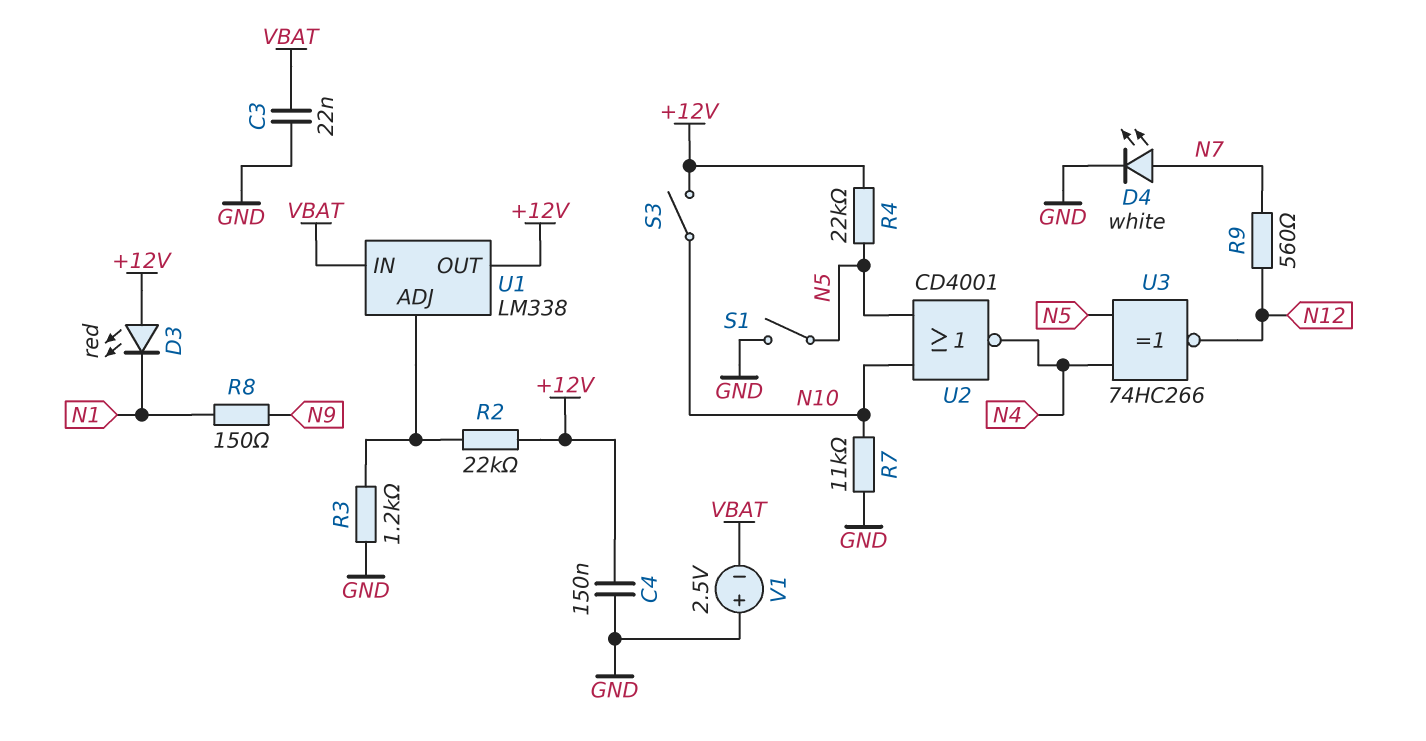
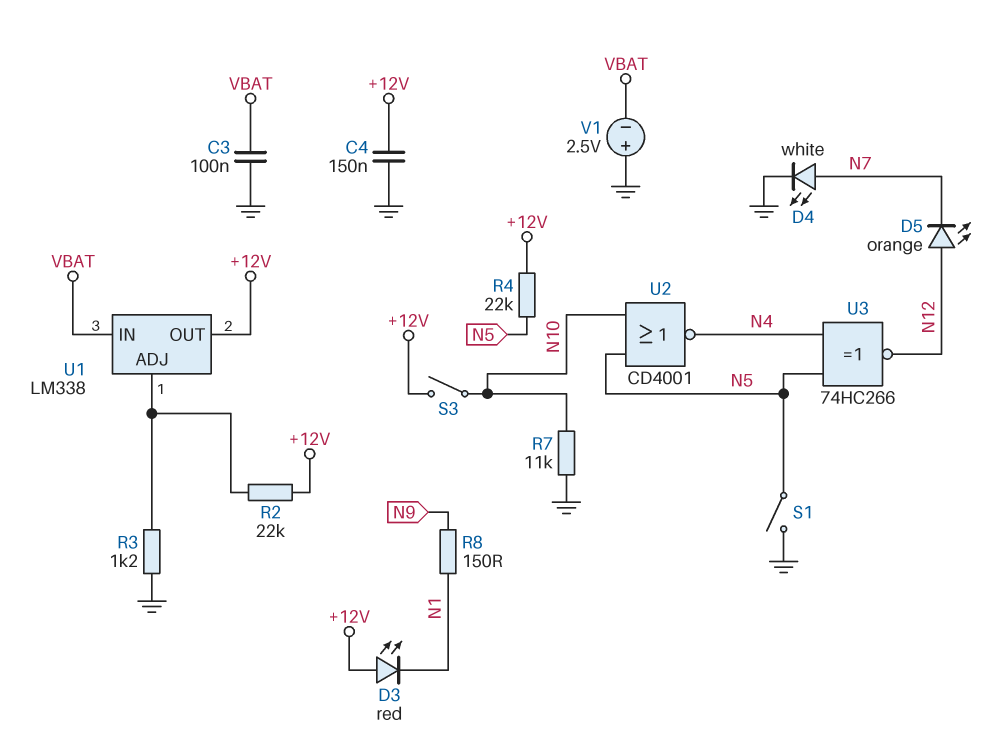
C3: 22nF (GND, VBAT) -> 100nF (GND, VBAT)
D5: none -> LED orange (A N12, K N7)
R9: 560 (N7, N12) -> none

